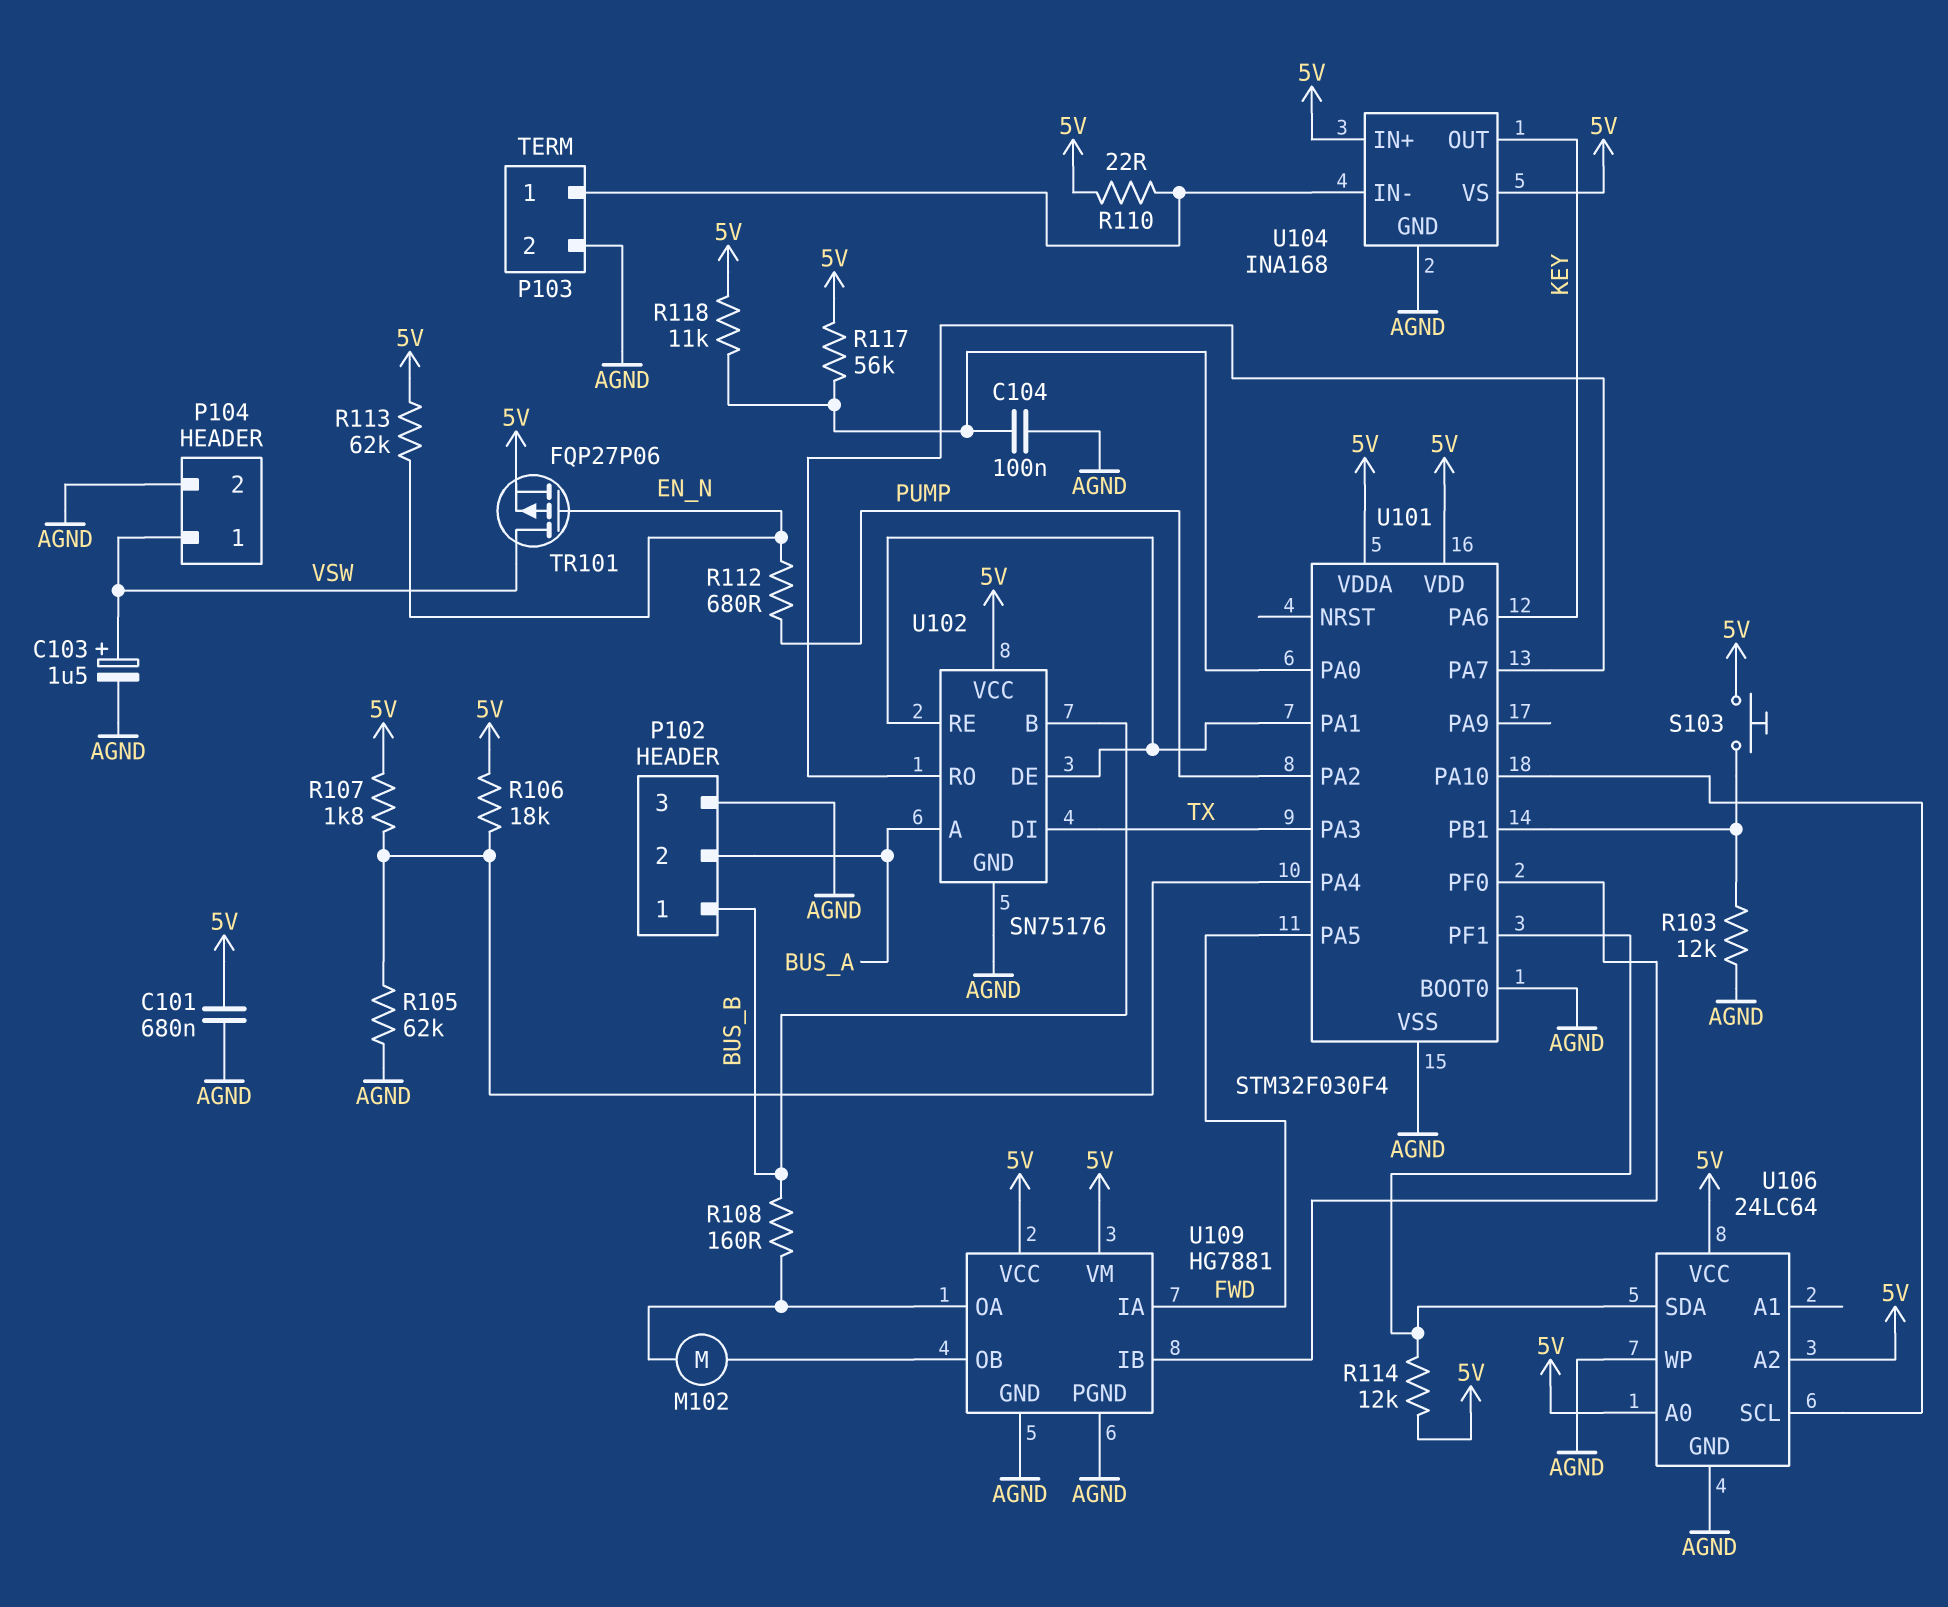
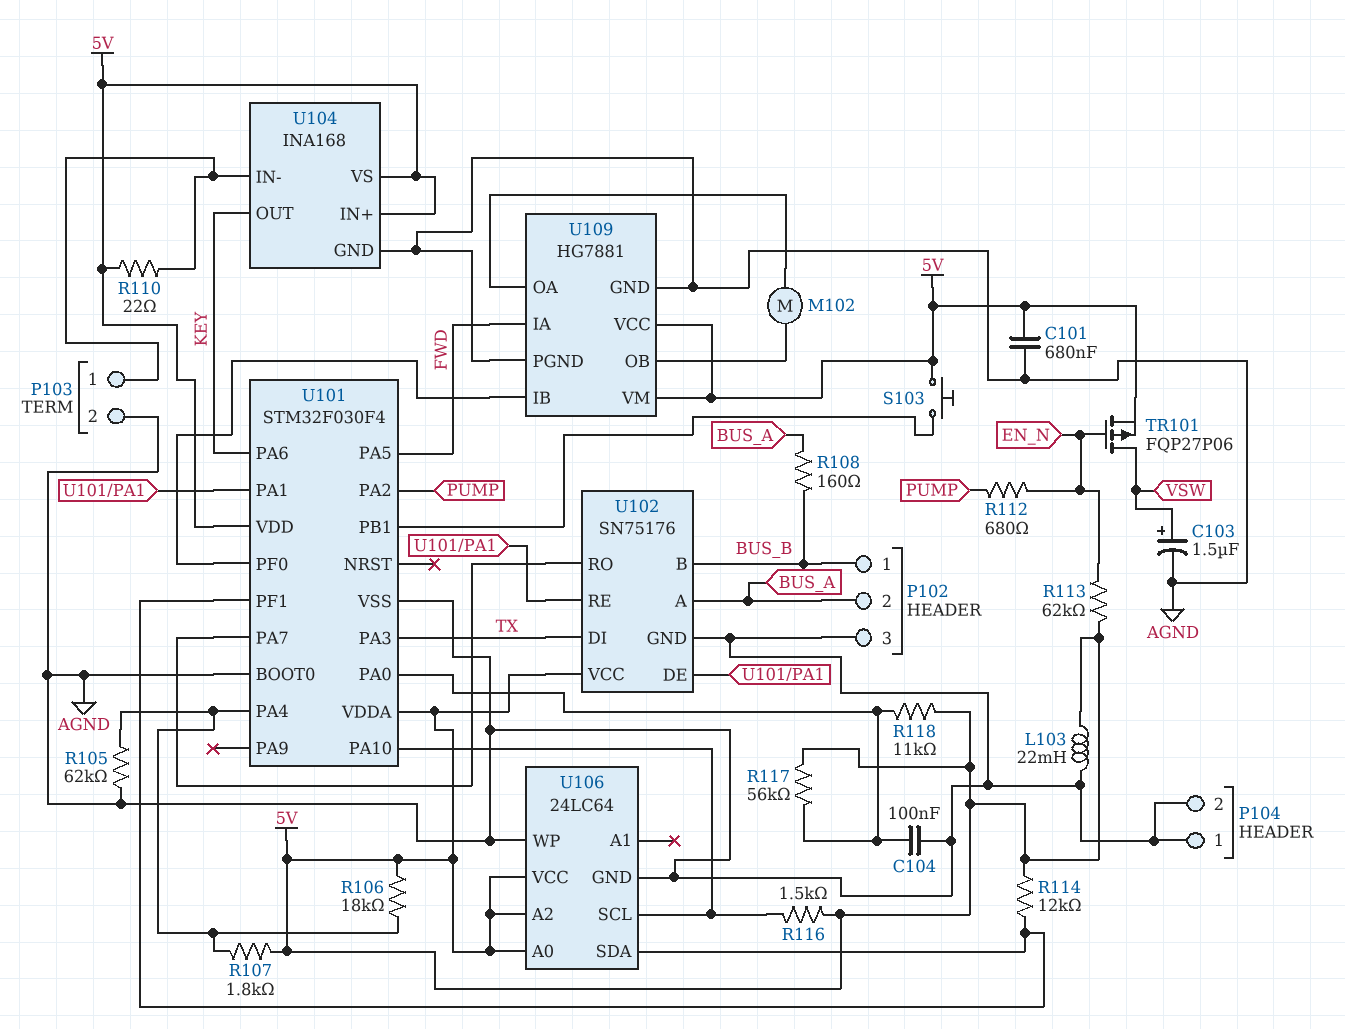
L103: none -> 22mH (5V, AGND)
P104 pin 1: VSW -> AGND
R103: 12k (AGND, U101/PB1) -> none
R108: 160 (BUS_B, U109/OA) -> 160 (BUS_A, BUS_B)
R116: none -> 1.5k (5V, U101/PA10)

